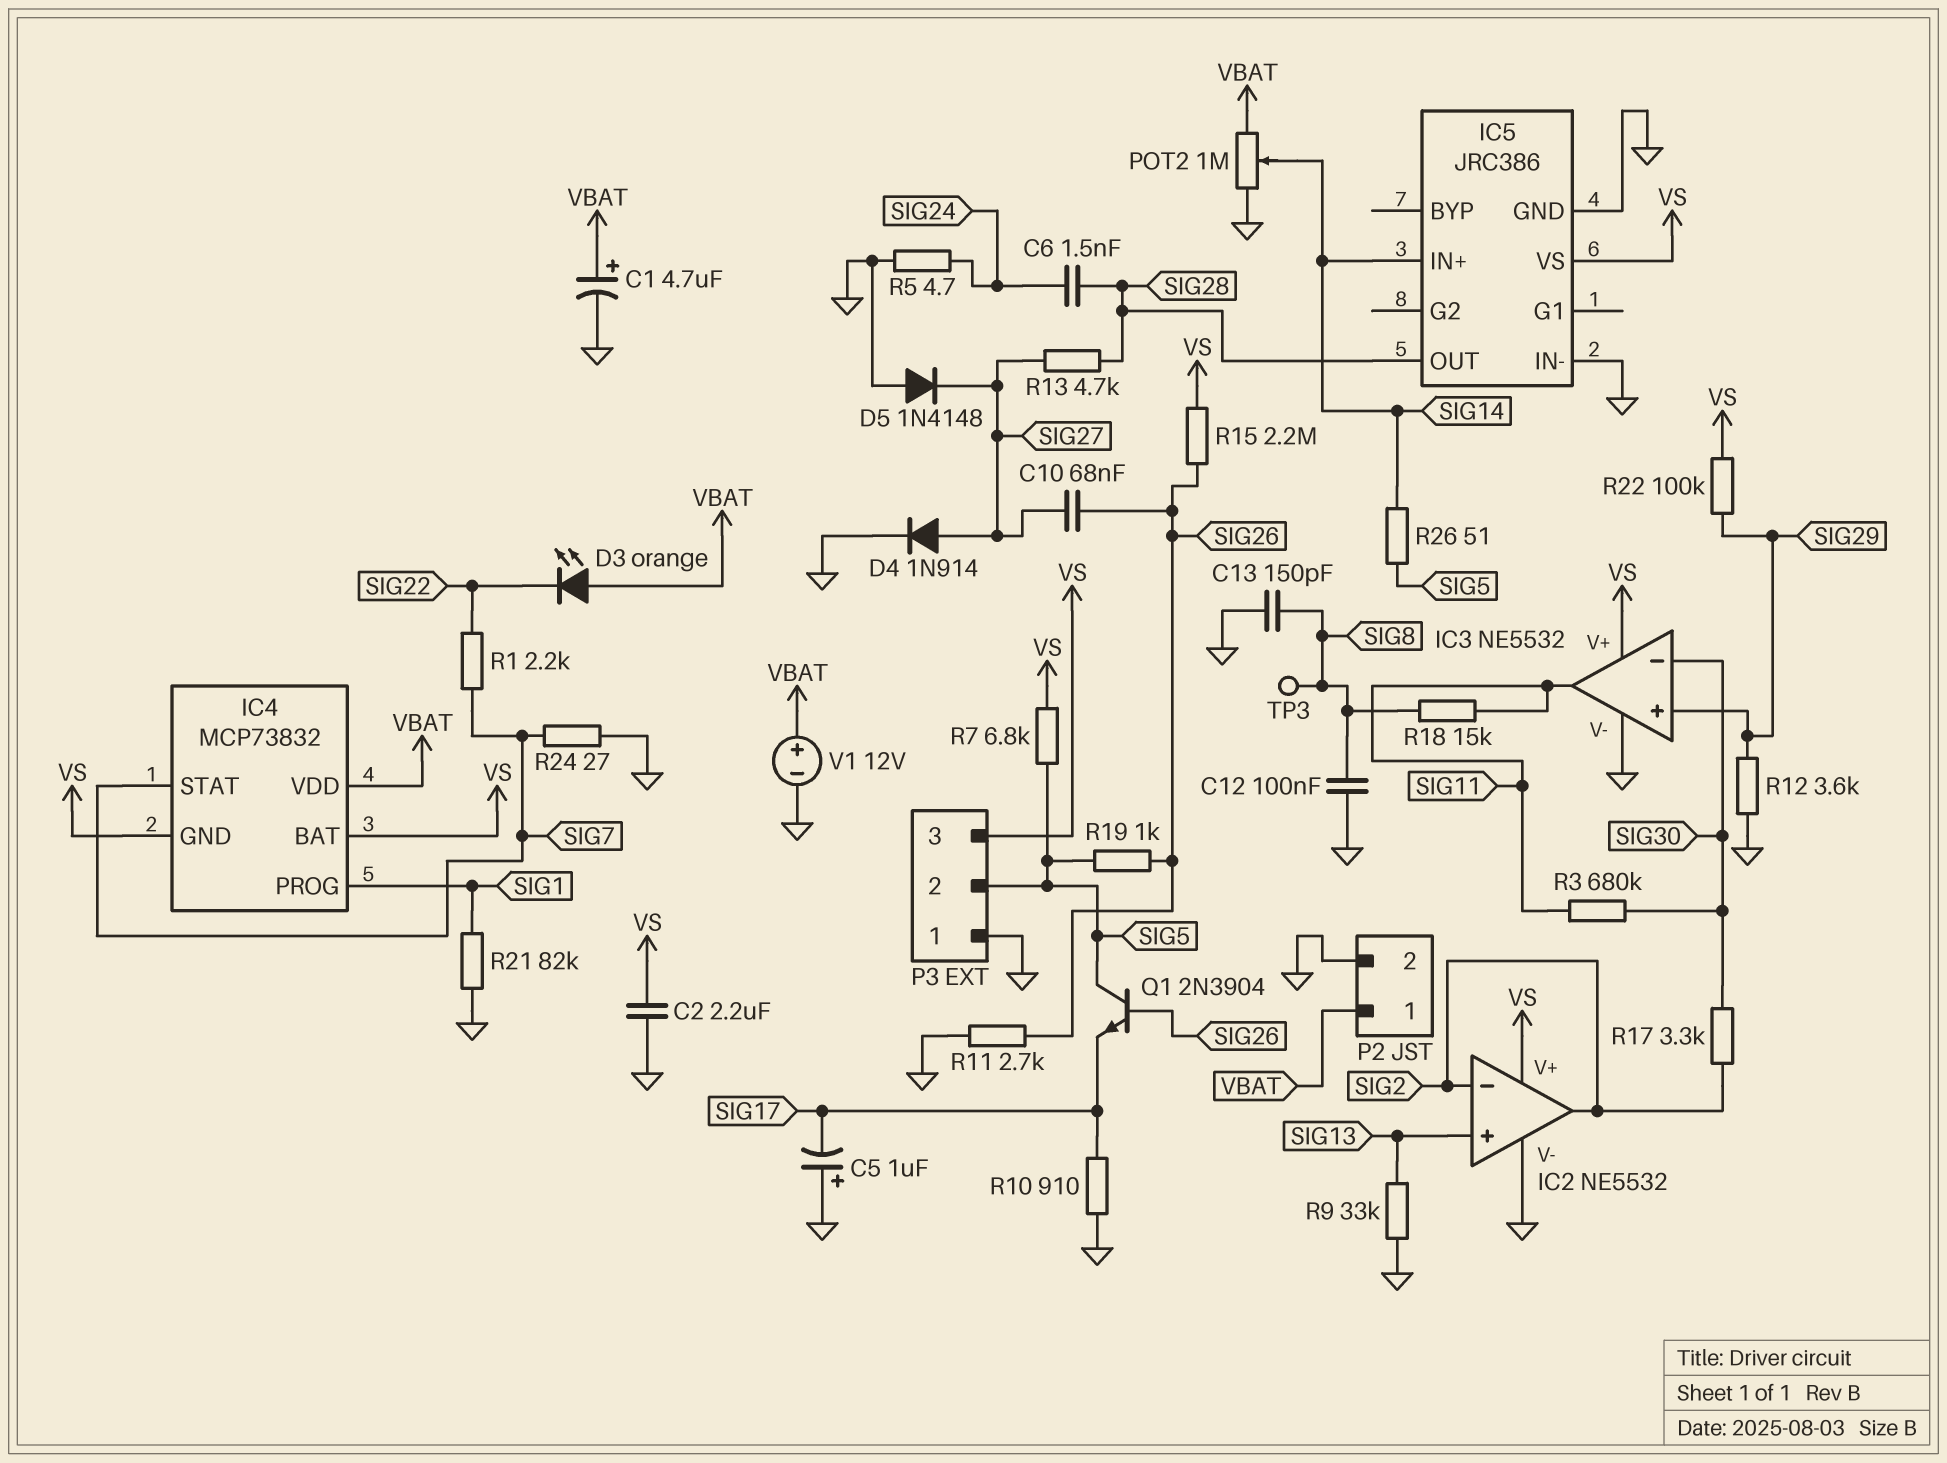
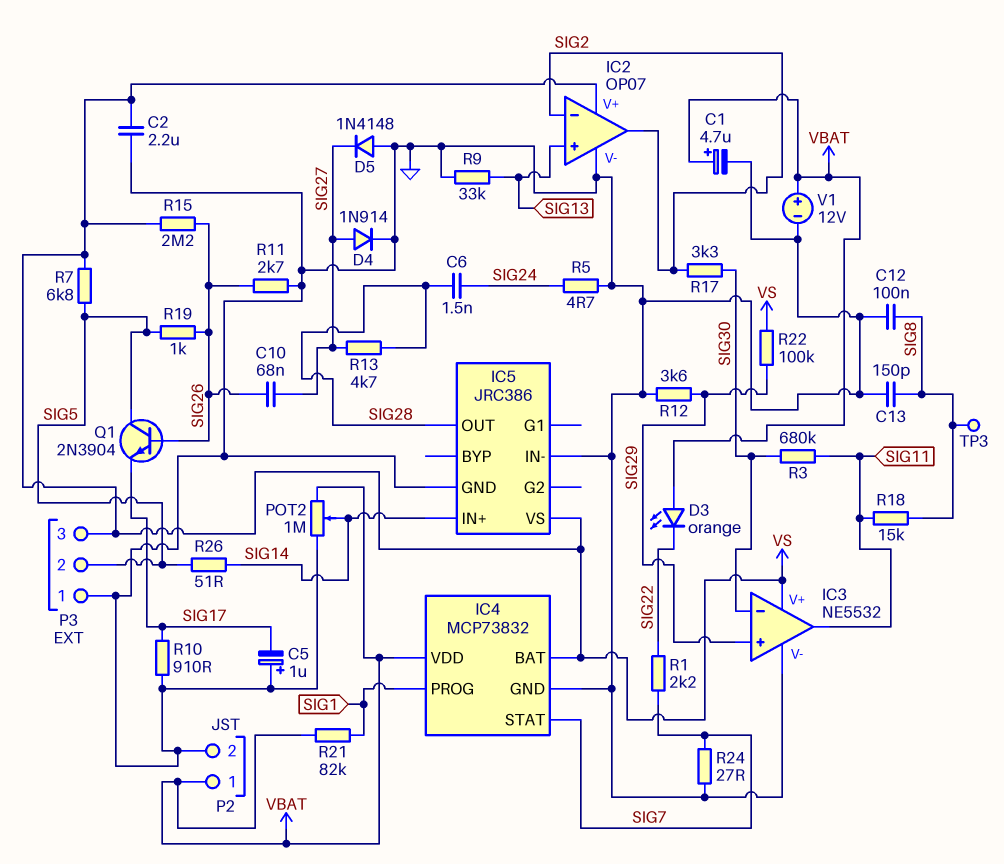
IC2: NE5532 -> OP07
IC4 pin GND: VS -> GND
R21: 82k (GND, SIG1) -> 82k (SIG1, VBAT)

